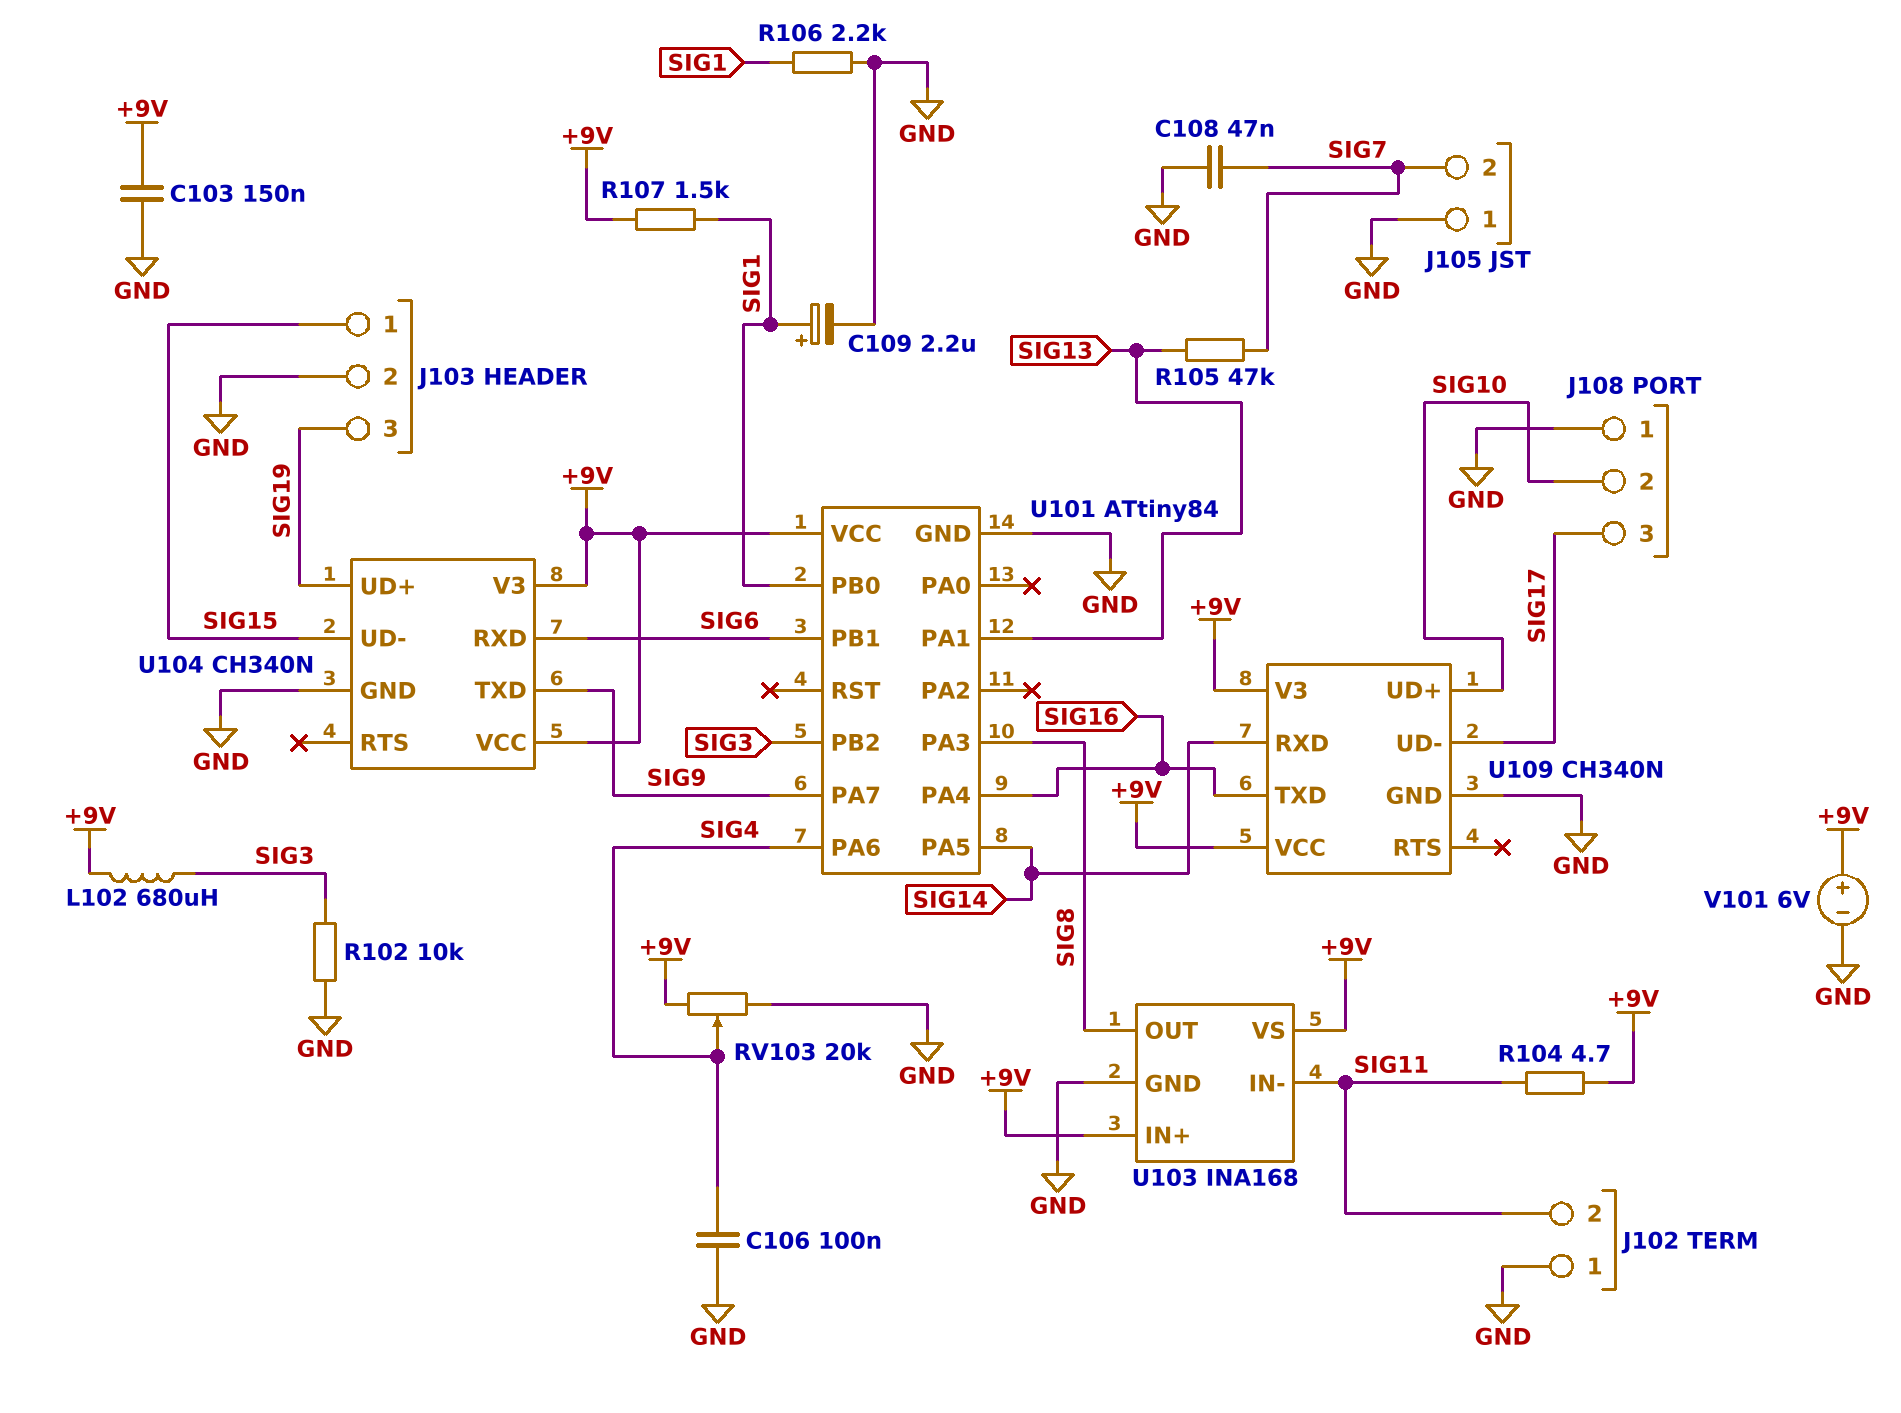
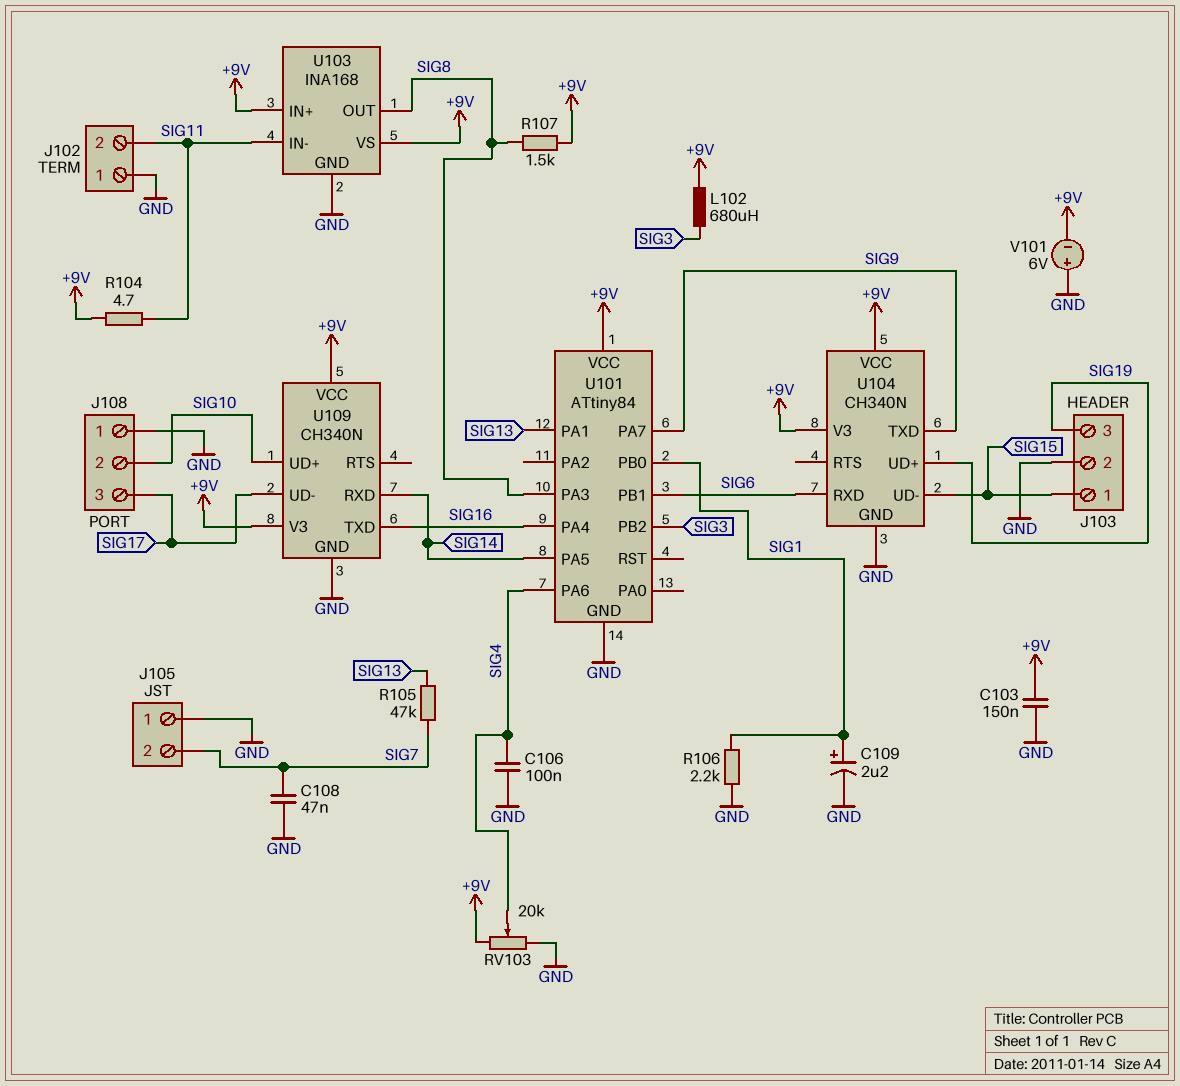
R102: 10k (GND, SIG3) -> none
R107: 1.5k (+9V, SIG1) -> 1.5k (+9V, SIG8)
V101: 6V (plus +9V, minus GND) -> 6V (plus GND, minus +9V)

